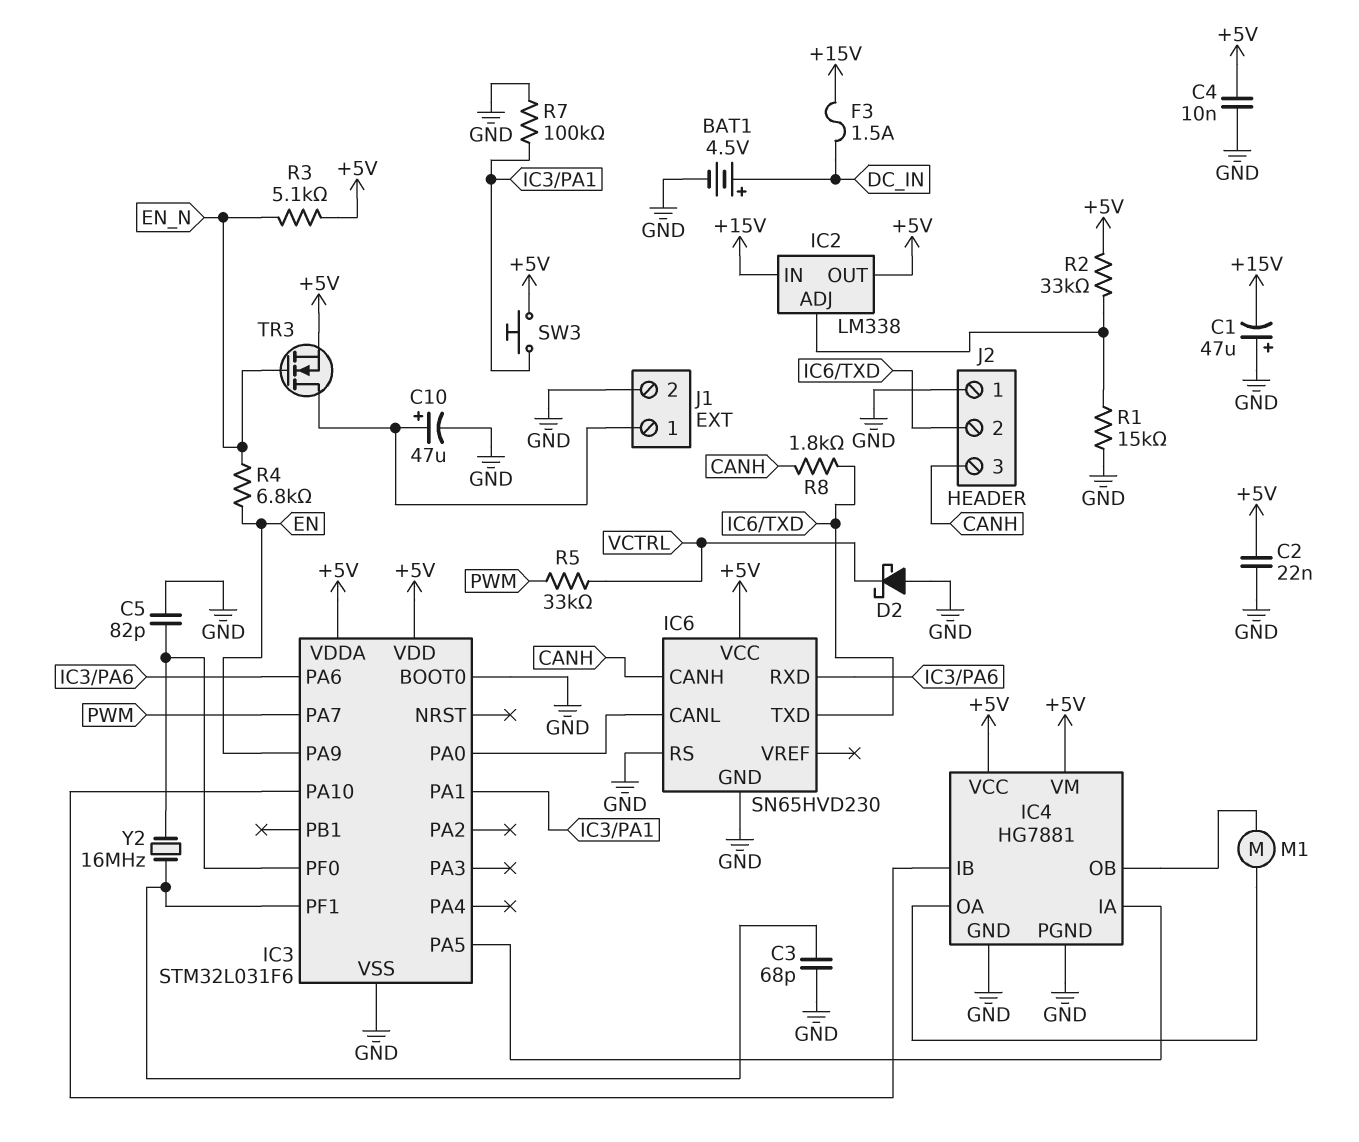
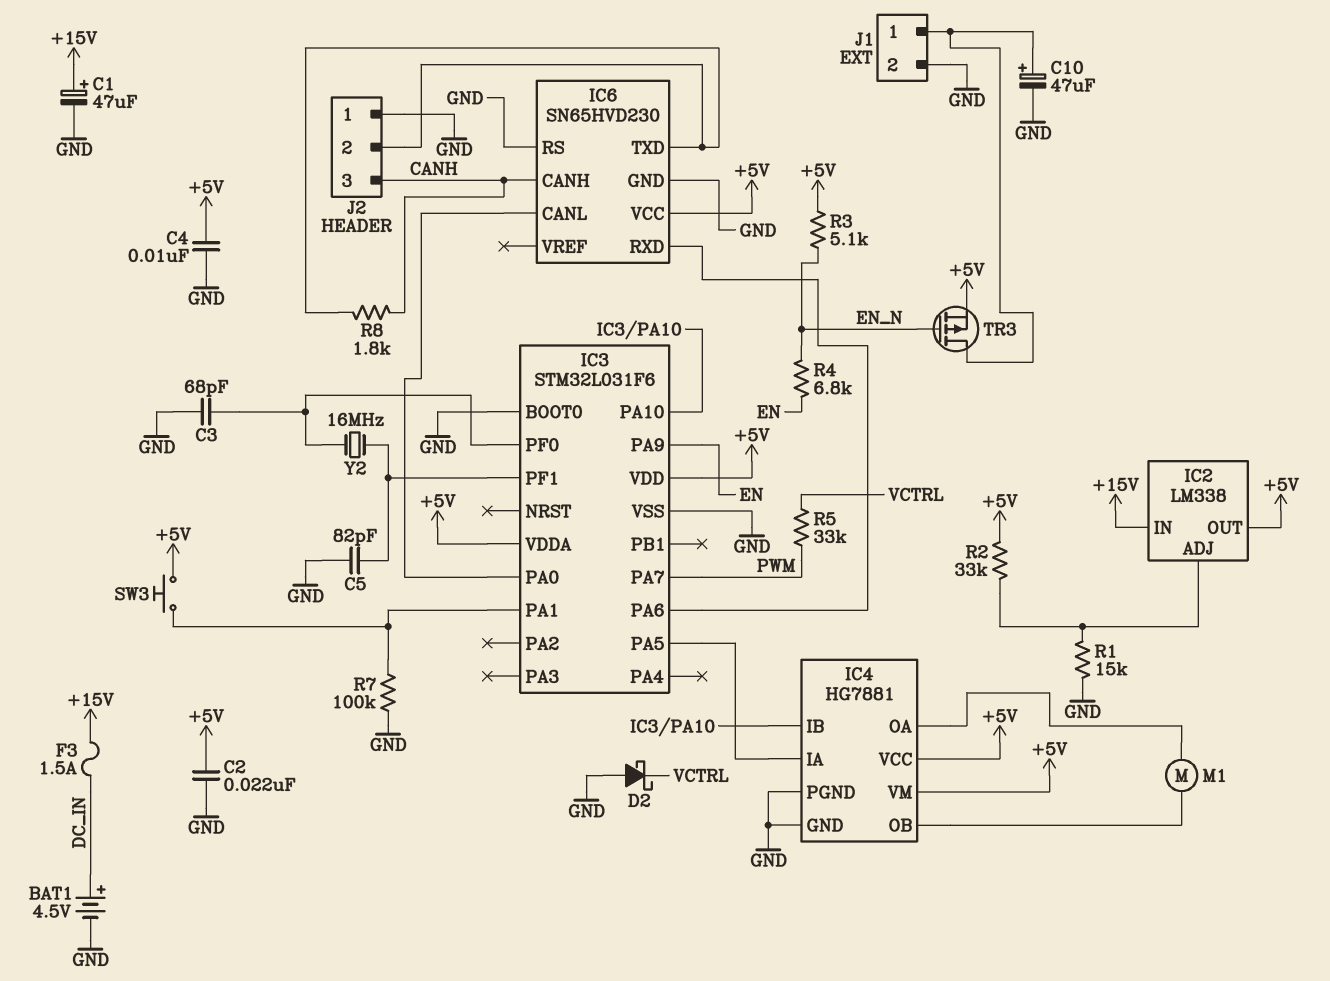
C1: 47uF (plus GND, minus +15V) -> 47uF (plus +15V, minus GND)
C3: 68pF (GND, IC3/PF1) -> 68pF (GND, IC3/PF0)
C5: 82pF (GND, IC3/PF0) -> 82pF (GND, IC3/PF1)
TR3: NMOS (G EN_N, D J1/1, S +5V) -> PMOS (G EN_N, D J1/1, S +5V)

